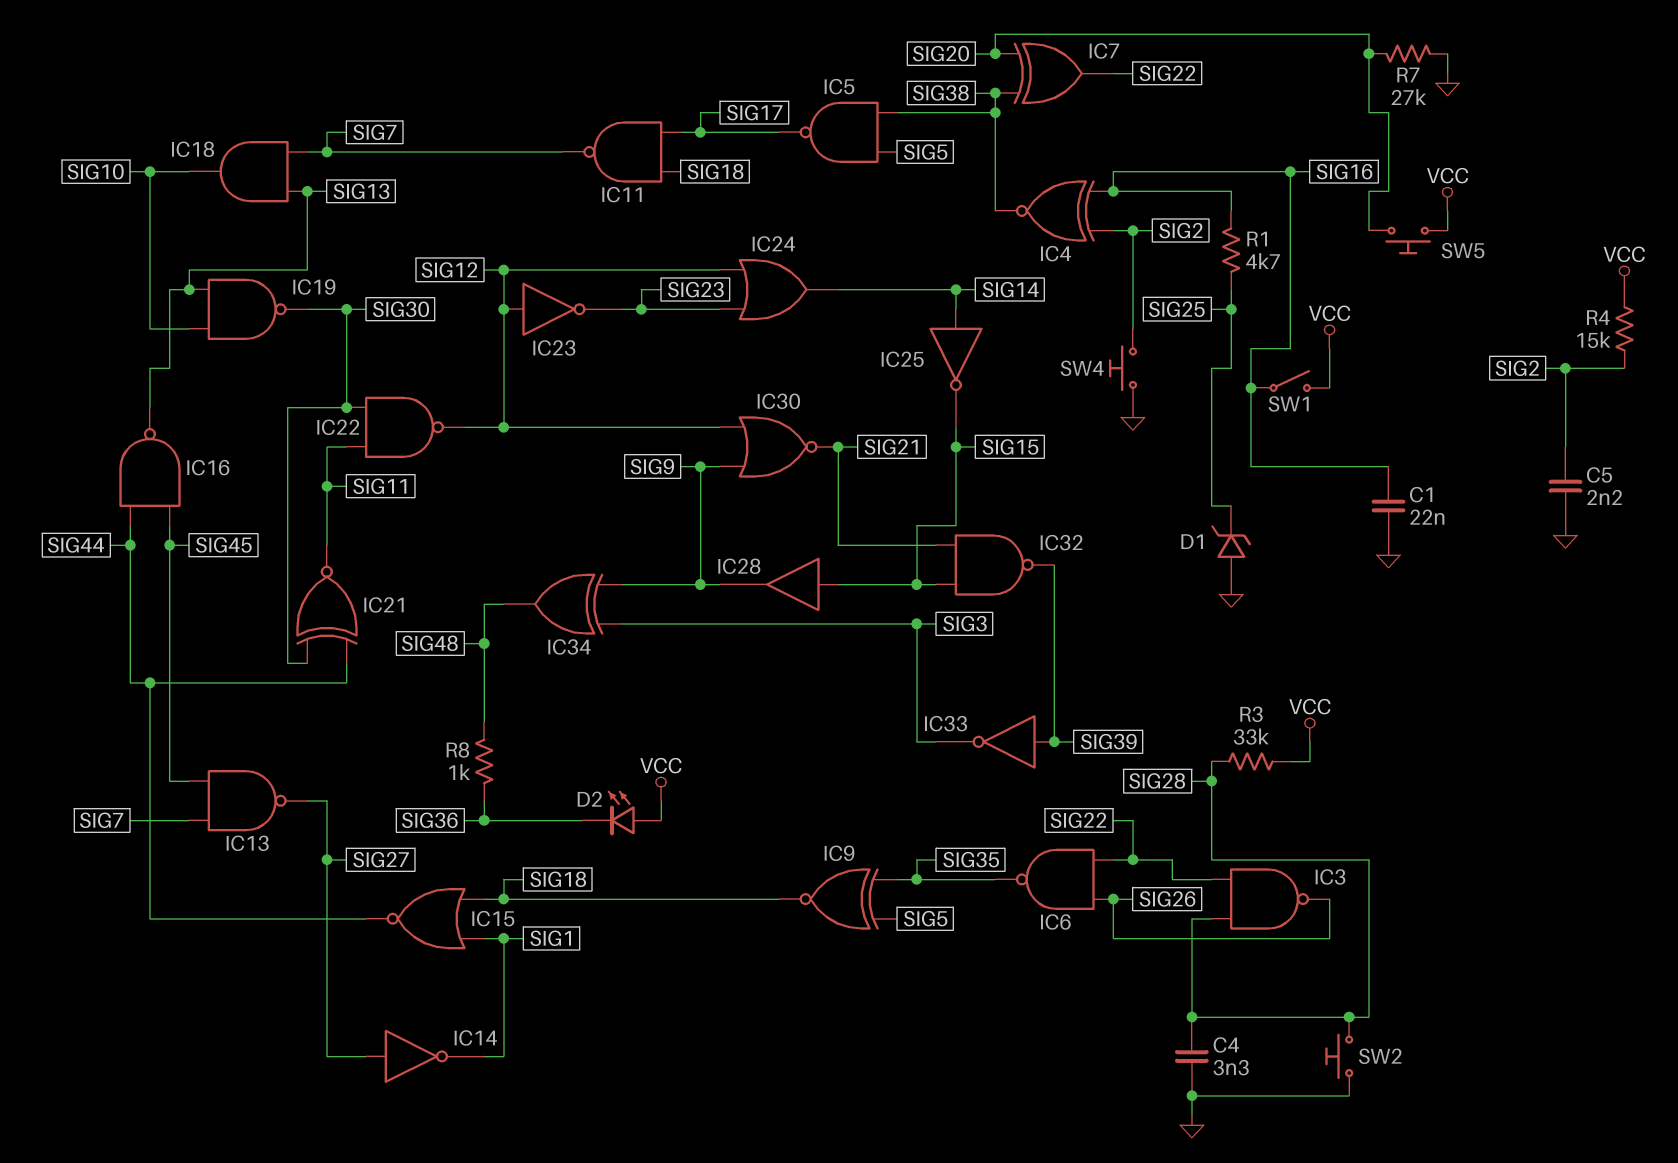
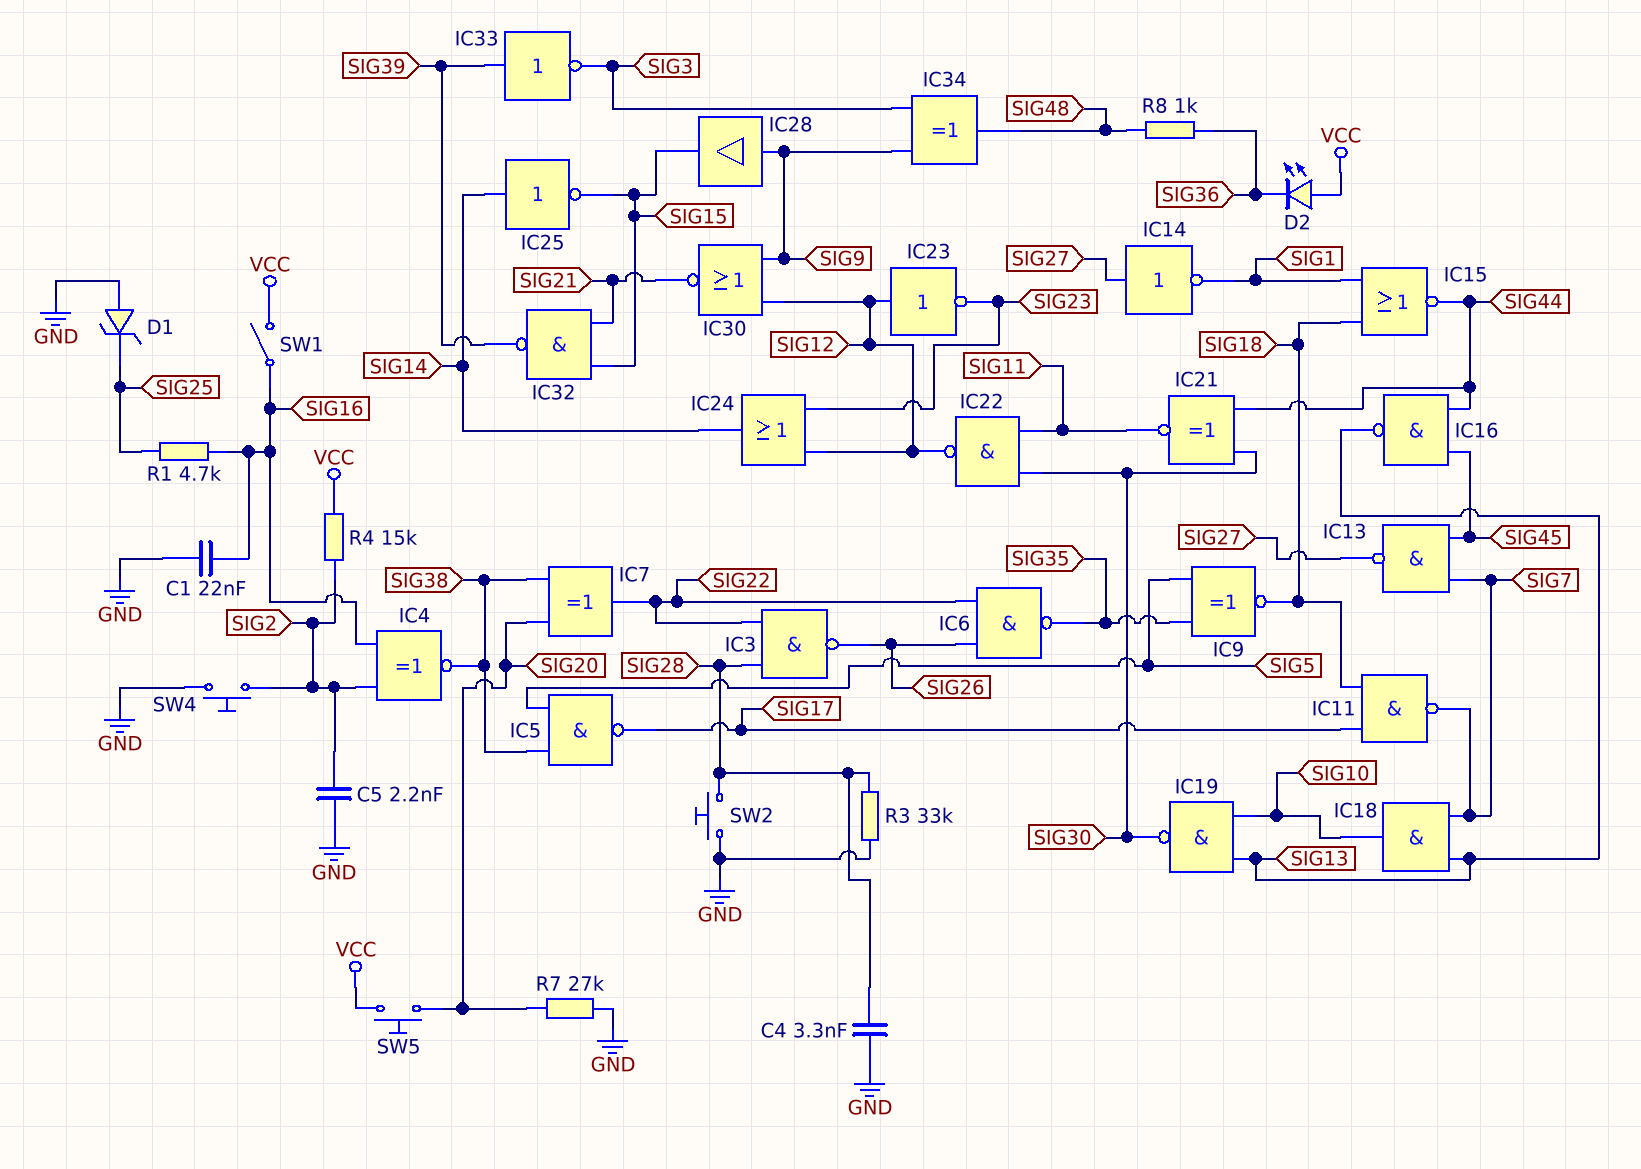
IC28: buffer (in SIG15, out SIG9) -> buffer (in SIG9, out SIG15)
R3: 33k (SIG28, VCC) -> 33k (GND, SIG28)

